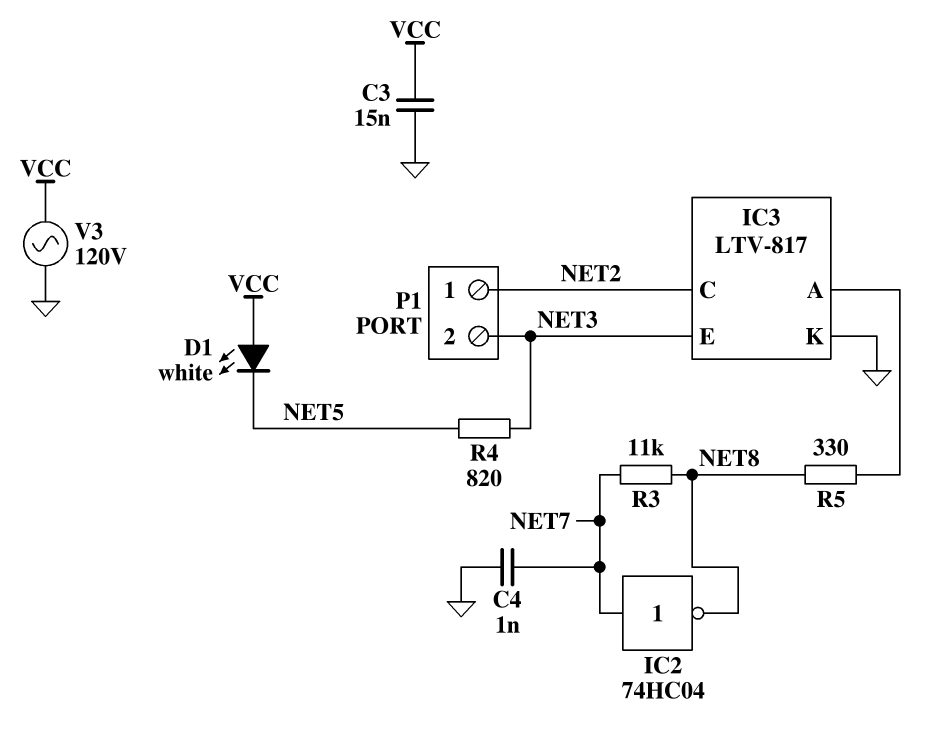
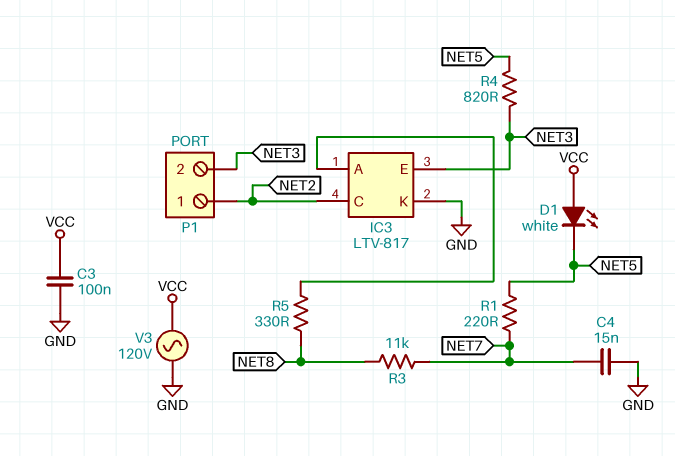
C3: 15nF (GND, VCC) -> 100nF (GND, VCC)
C4: 1nF (GND, NET7) -> 15nF (GND, NET7)
IC2: NOT 74HC04 (in NET7, out NET8) -> none
R1: none -> 220 (NET5, NET7)

